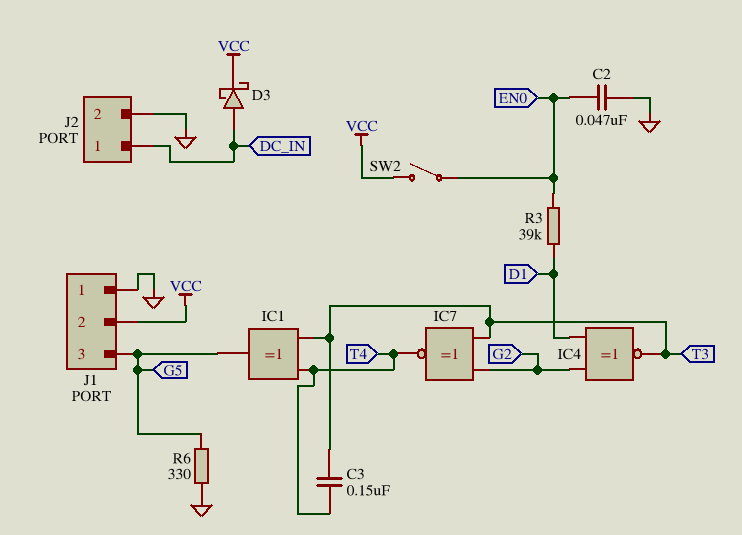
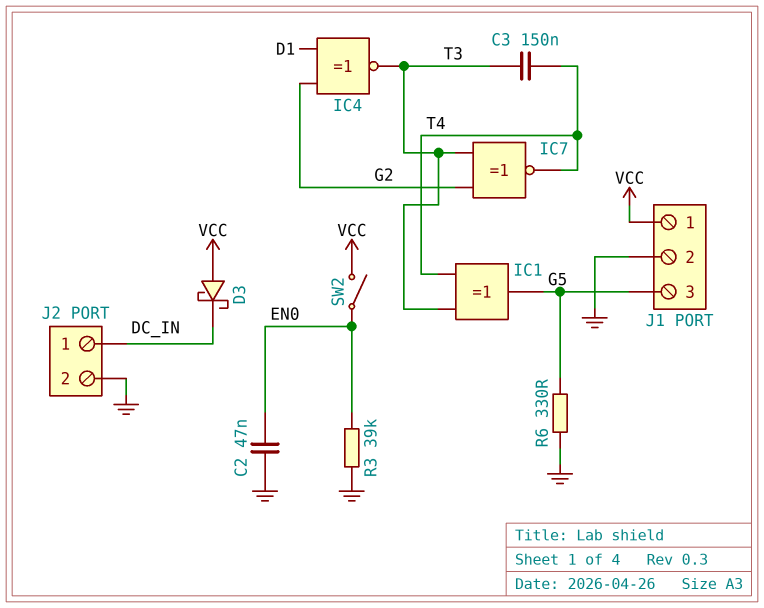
D3: schottky (A DC_IN, K VCC) -> schottky (A VCC, K DC_IN)
J1 pin 1: GND -> VCC
J1 pin 2: VCC -> GND
R3: 39k (D1, EN0) -> 39k (EN0, GND)

